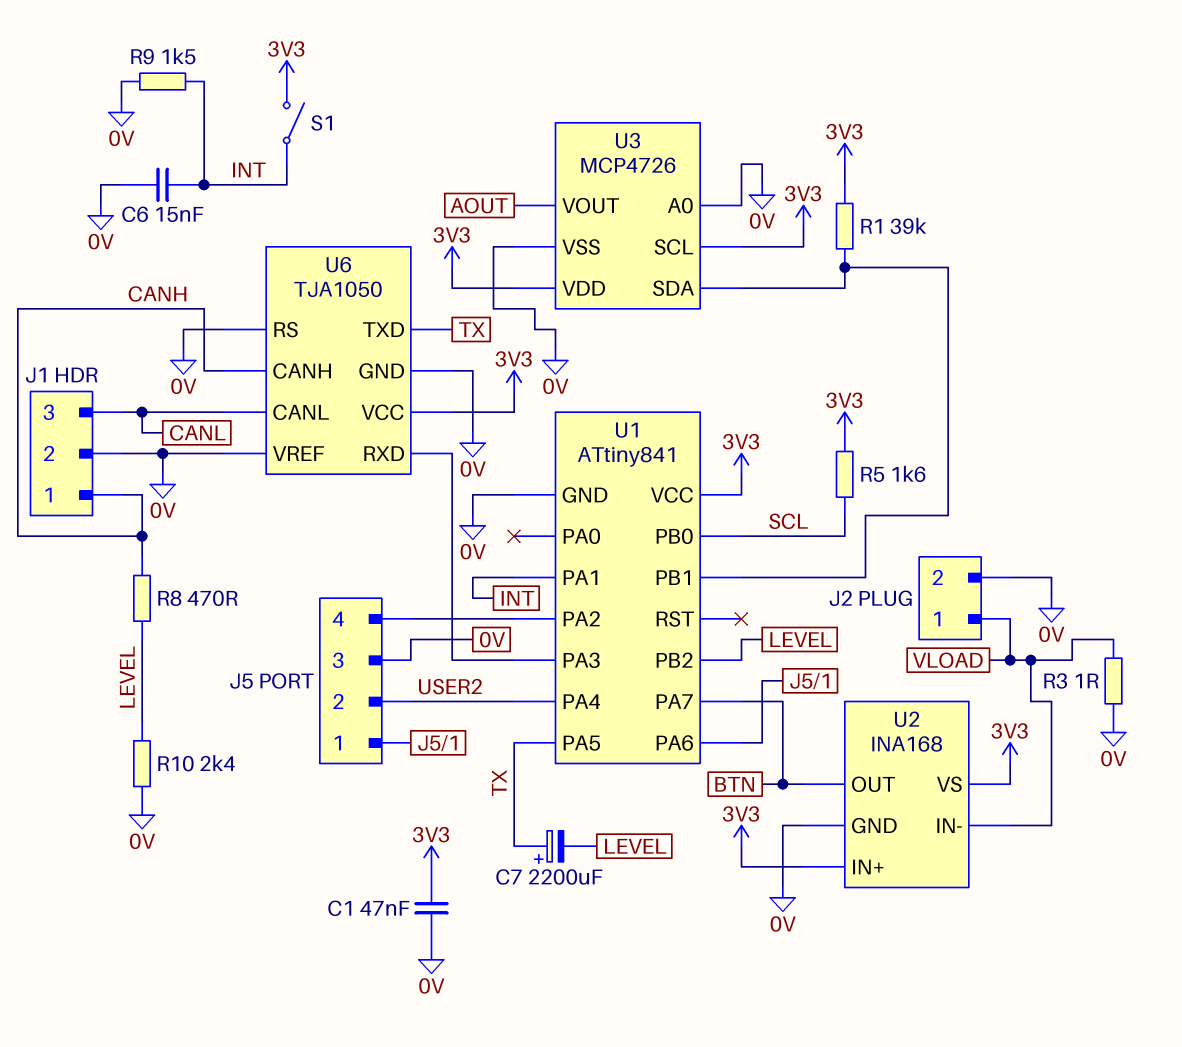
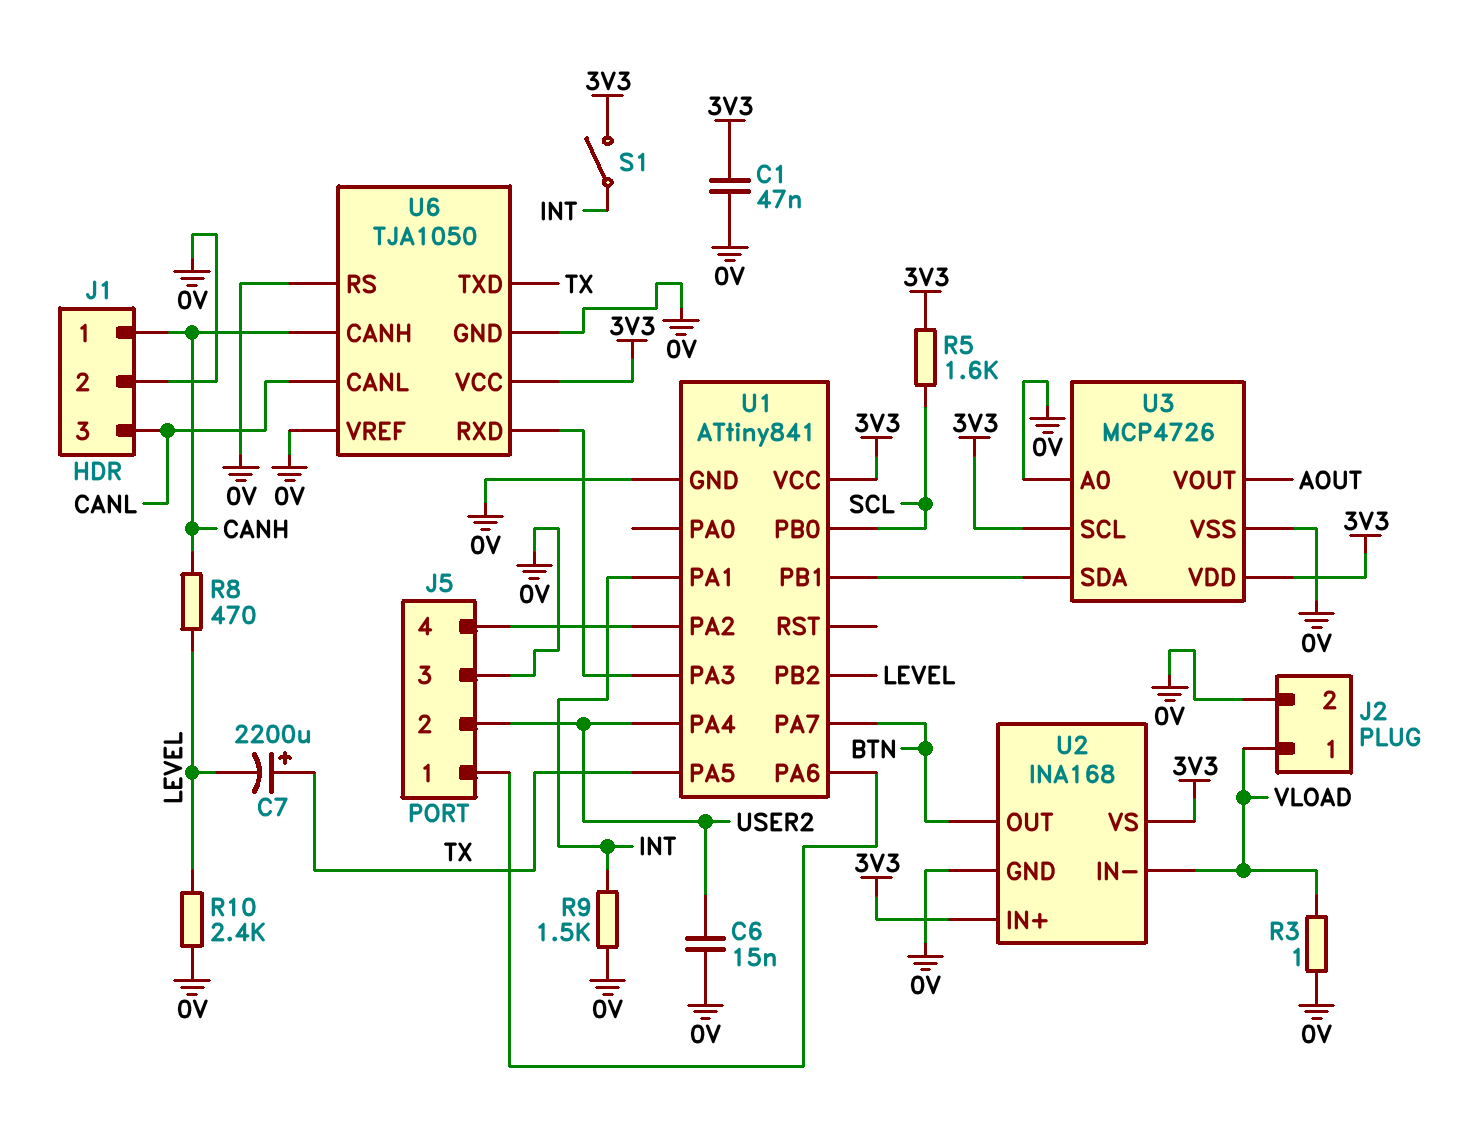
C6: 15nF (0V, INT) -> 15nF (0V, USER2)
R1: 39k (3V3, U1/PB1) -> none

